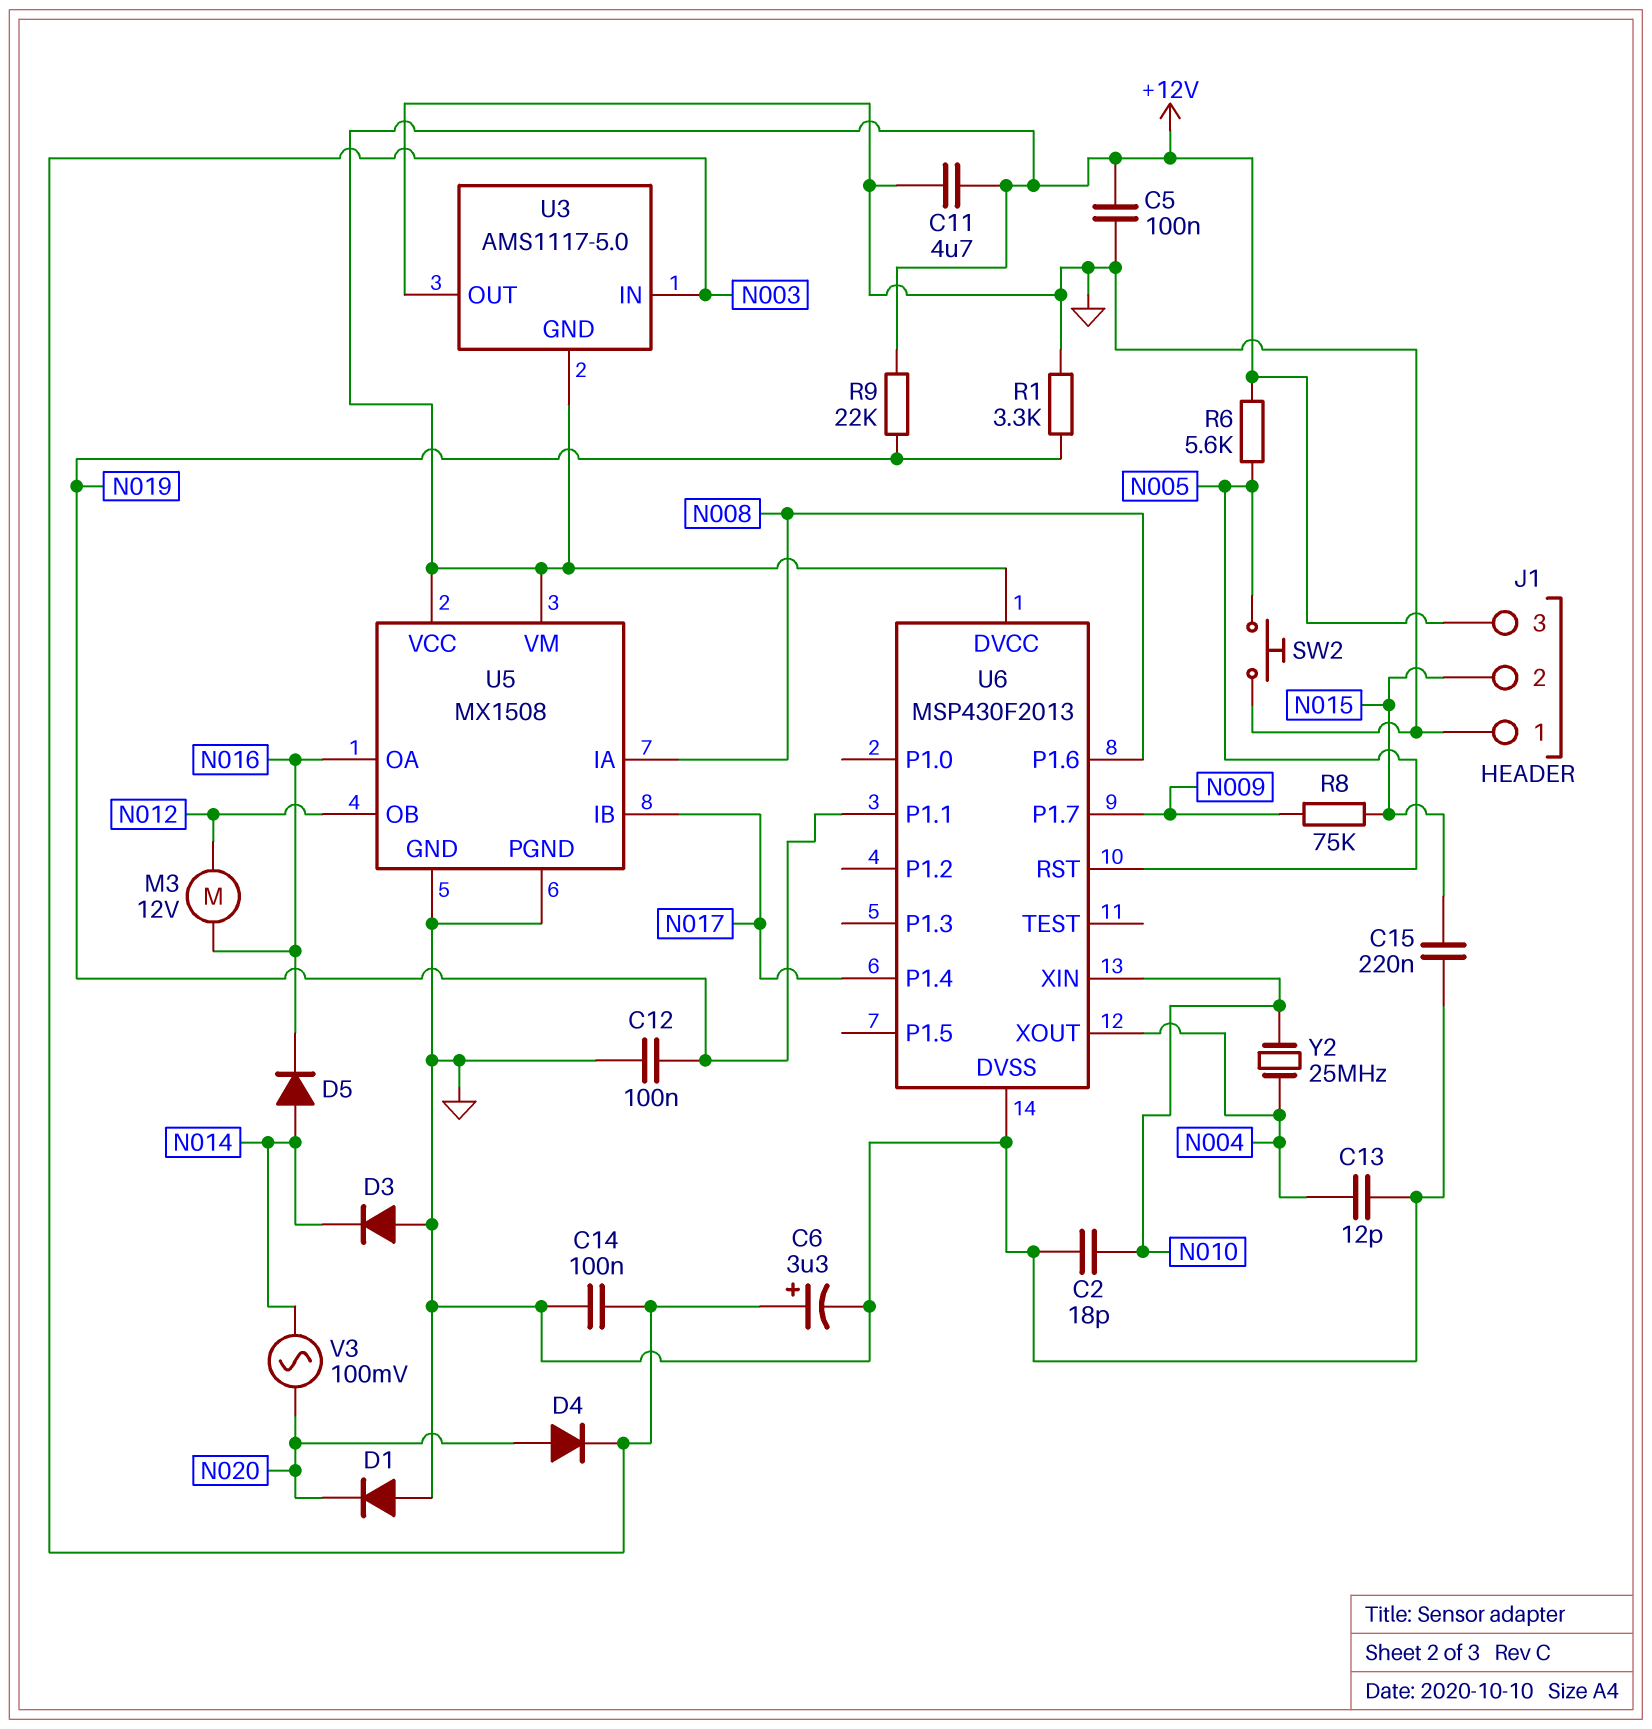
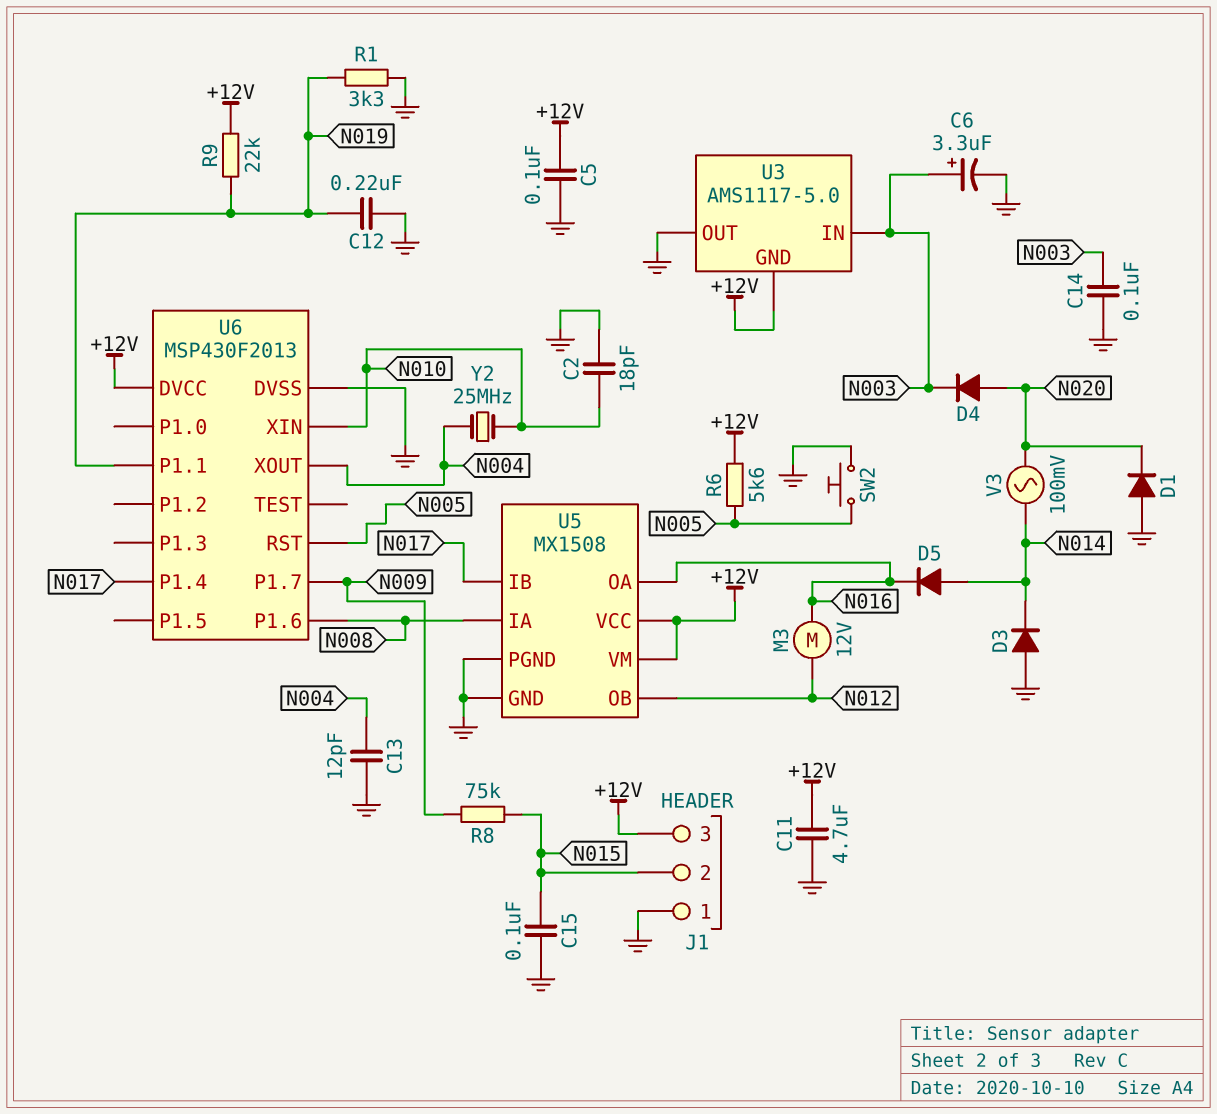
C12: 100nF (GND, N019) -> 220nF (GND, N019)
C15: 220nF (GND, N015) -> 100nF (GND, N015)

